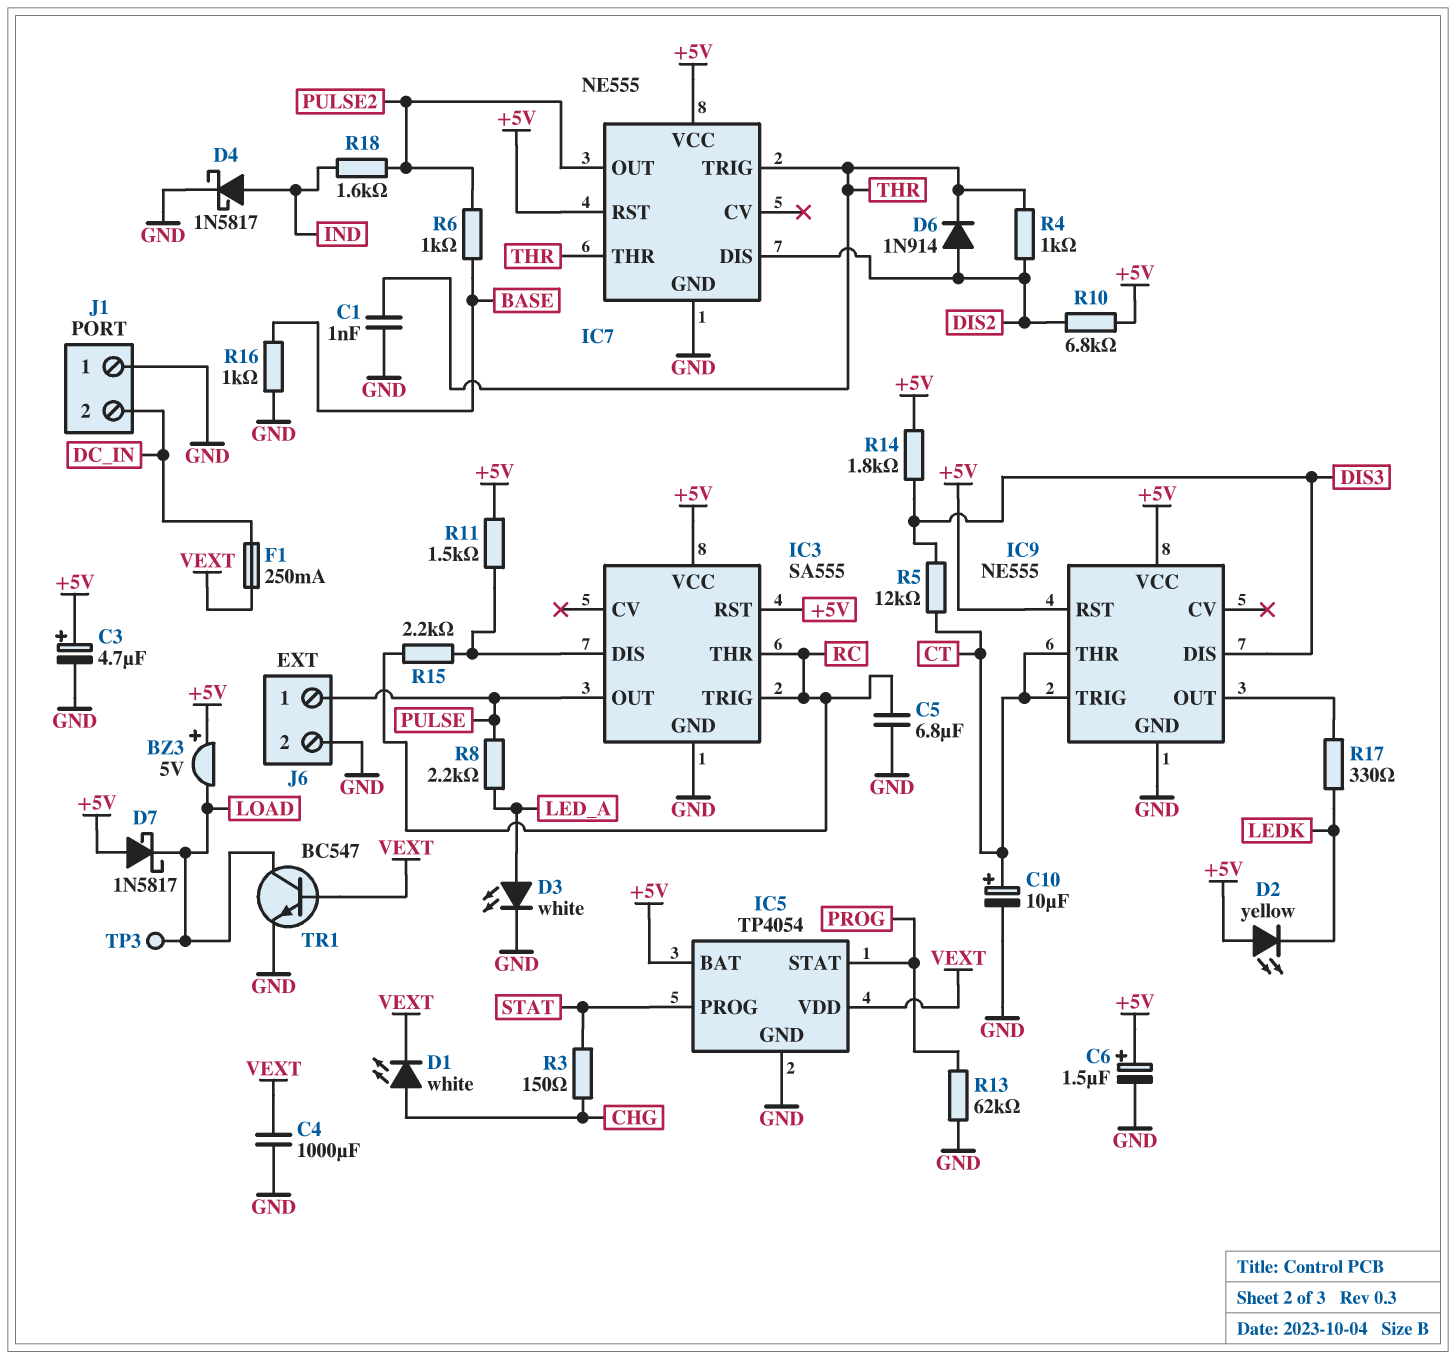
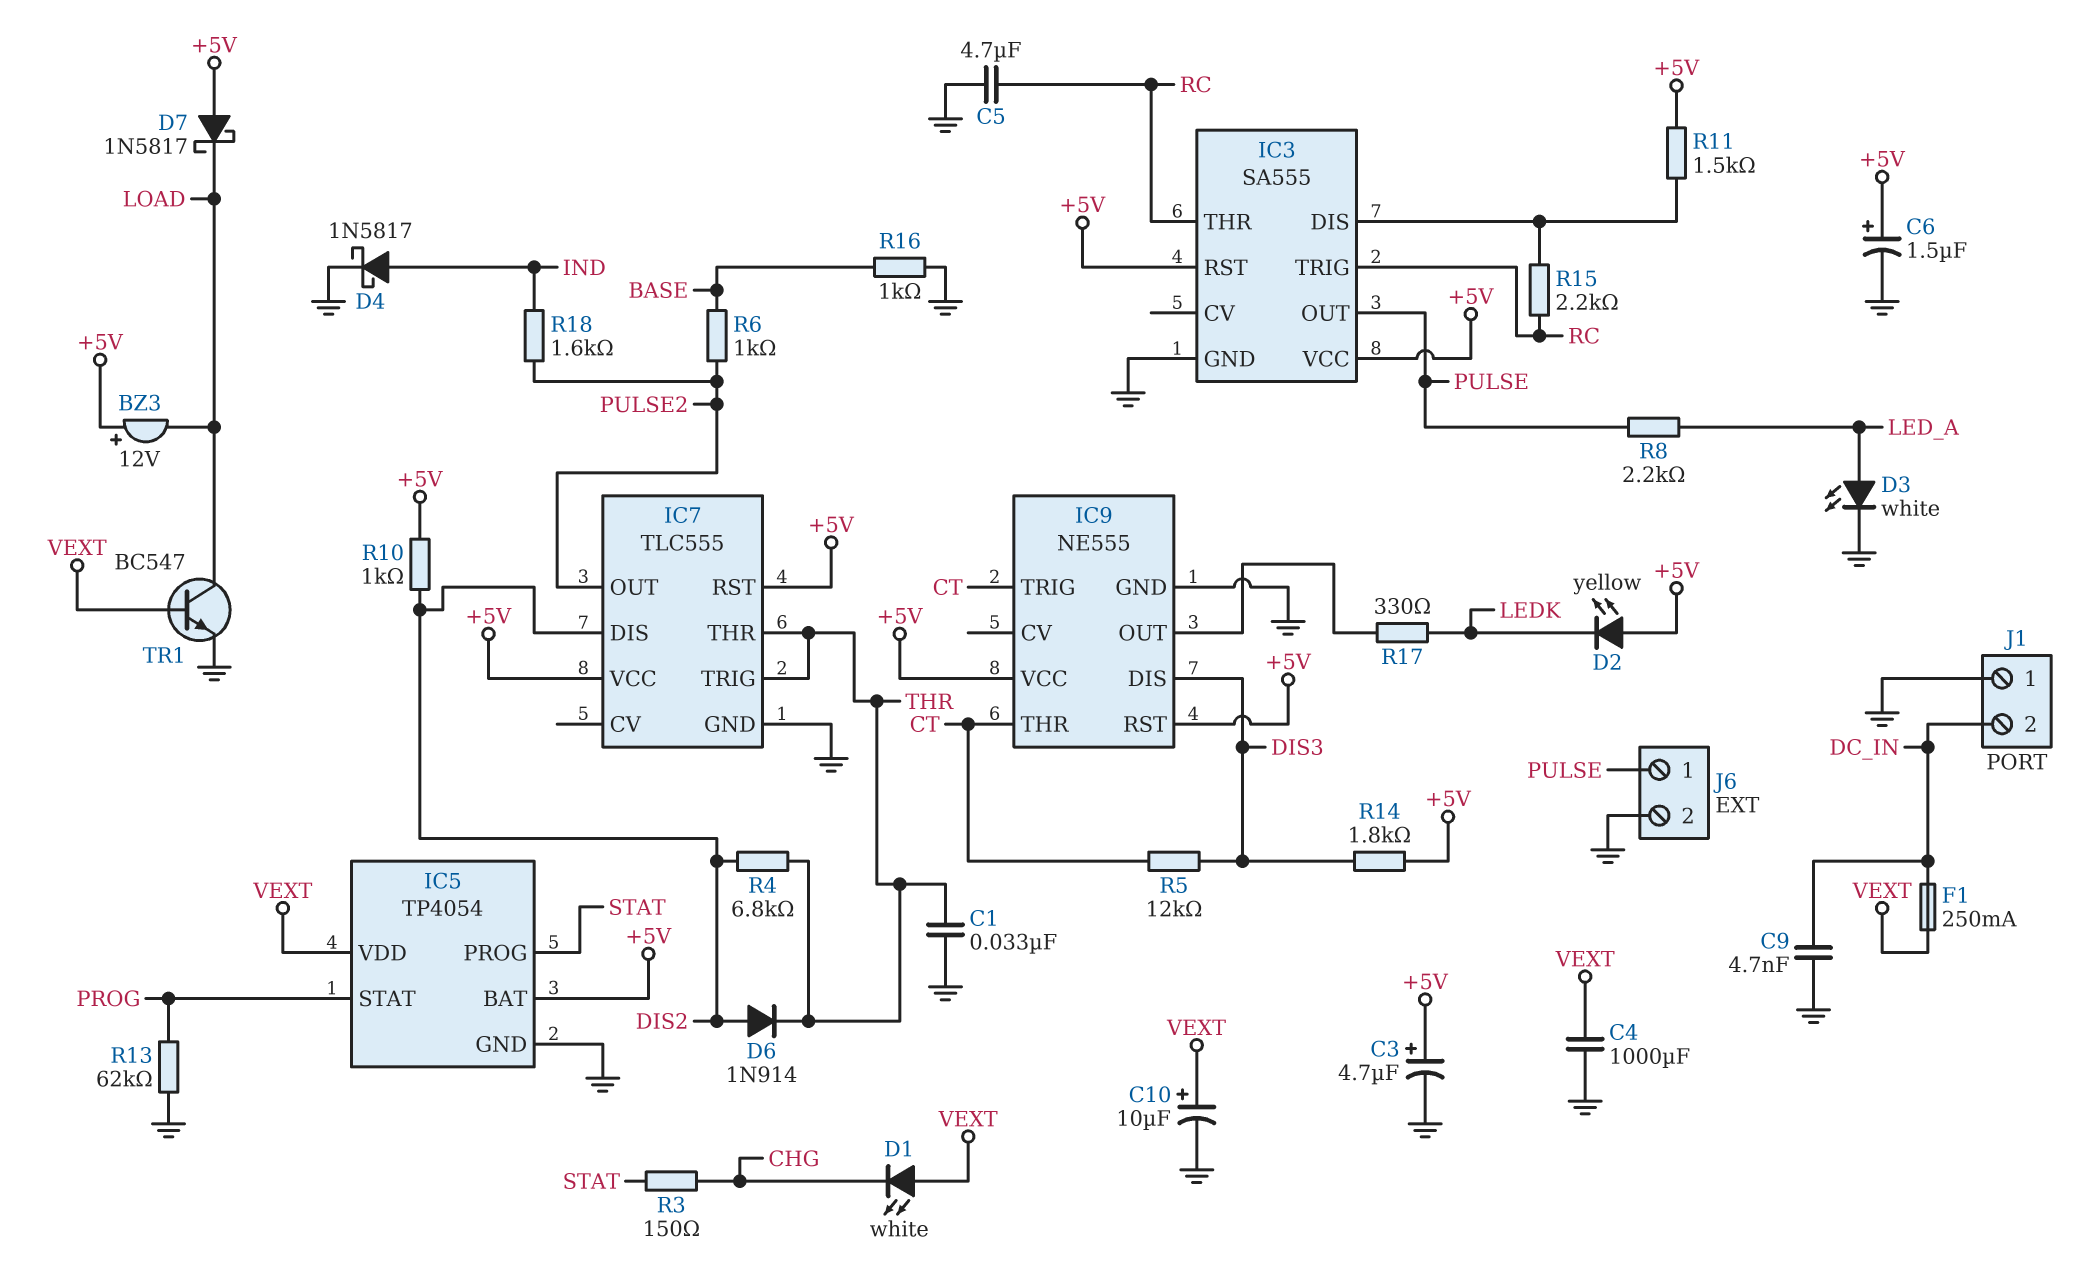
BZ3: buzzer 5V (plus +5V, minus LOAD) -> buzzer 12V (plus +5V, minus LOAD)
C1: 1nF (GND, THR) -> 33nF (GND, THR)
C5: 6.8uF (GND, RC) -> 4.7uF (GND, RC)
C9: none -> 4.7nF (DC_IN, GND)
C10: 10uF (plus CT, minus GND) -> 10uF (plus VEXT, minus GND)
D1: LED white (A CHG, K VEXT) -> LED white (A VEXT, K CHG)
IC7: NE555 -> TLC555
R4: 1k (DIS2, THR) -> 6.8k (DIS2, THR)
R10: 6.8k (+5V, DIS2) -> 1k (+5V, DIS2)
TP3: test point (LOAD) -> none

